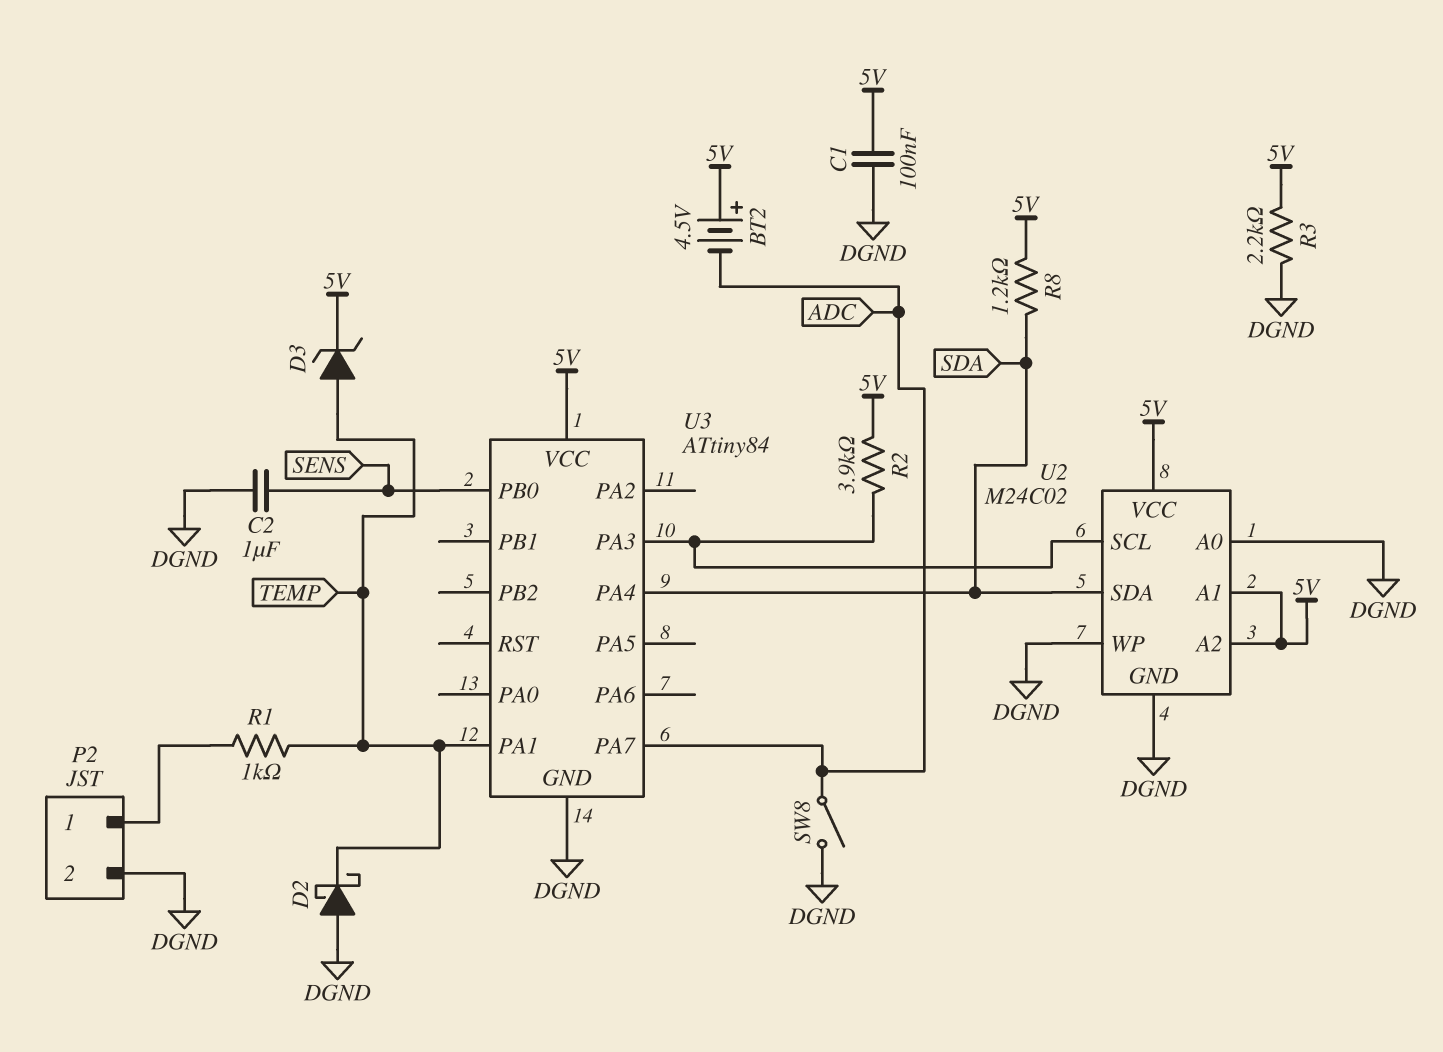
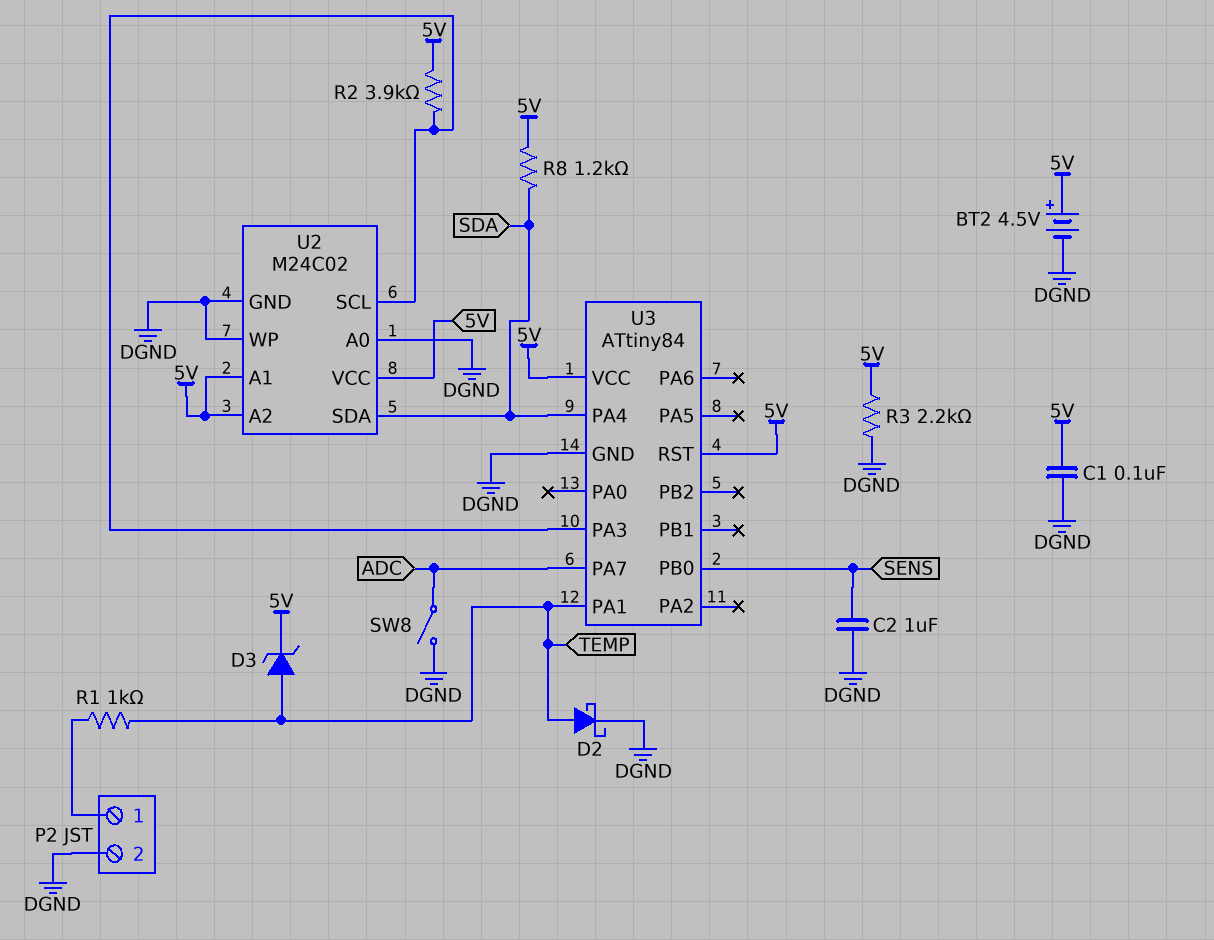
BT2: 4.5V (plus 5V, minus ADC) -> 4.5V (plus 5V, minus DGND)
D2: schottky (A DGND, K TEMP) -> schottky (A TEMP, K DGND)
U3 pin RST: none -> 5V

